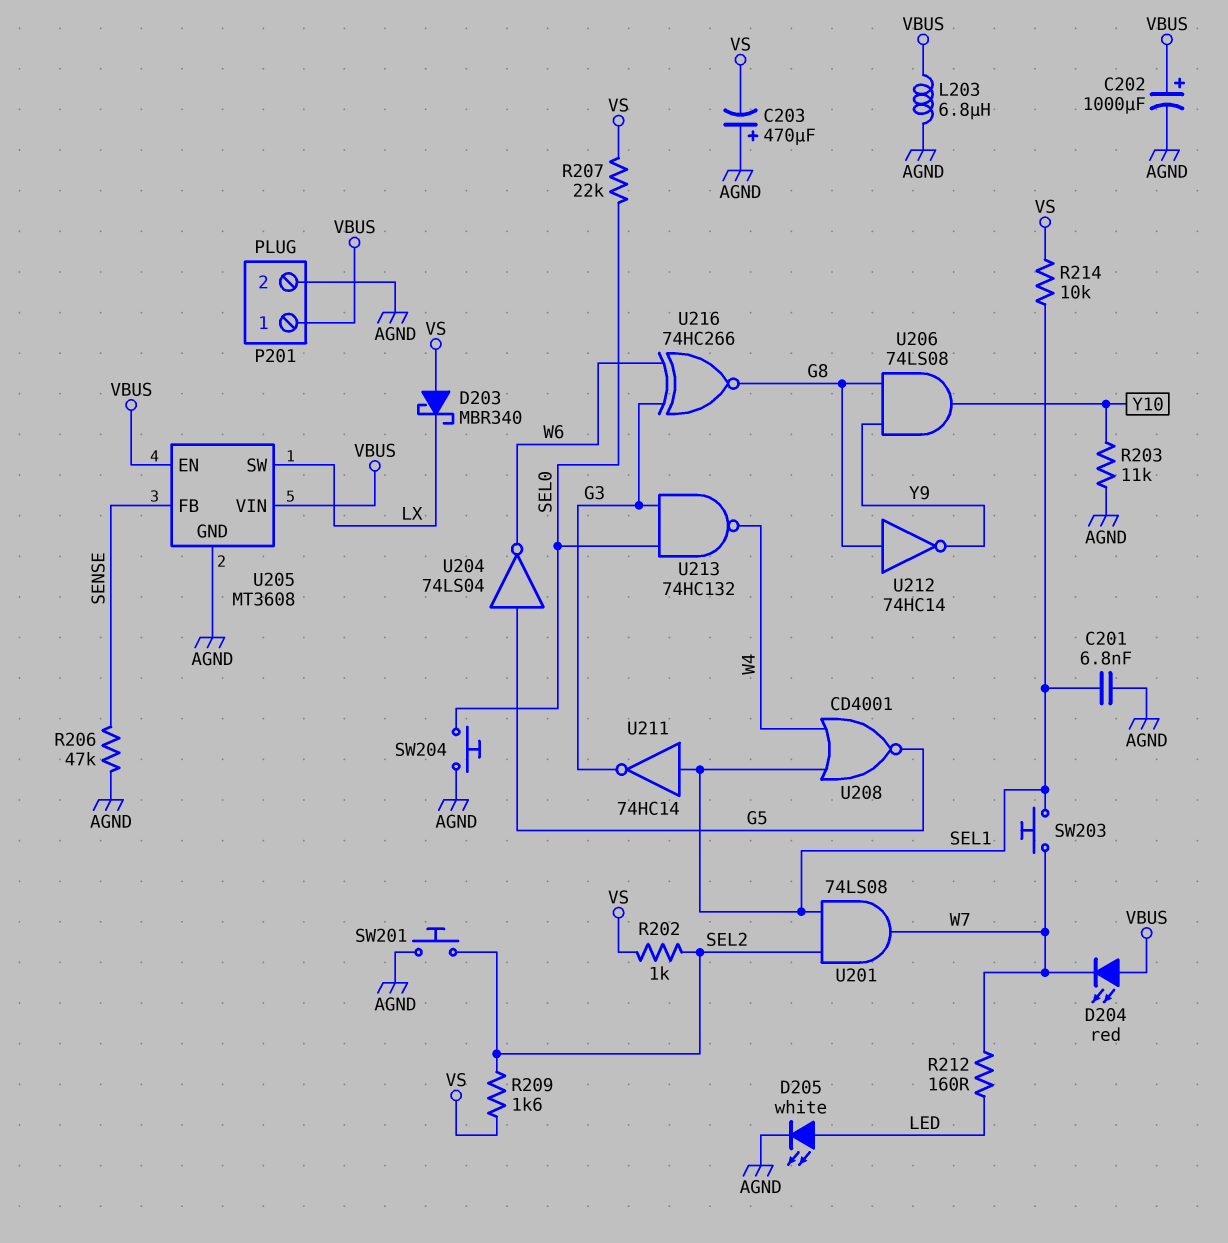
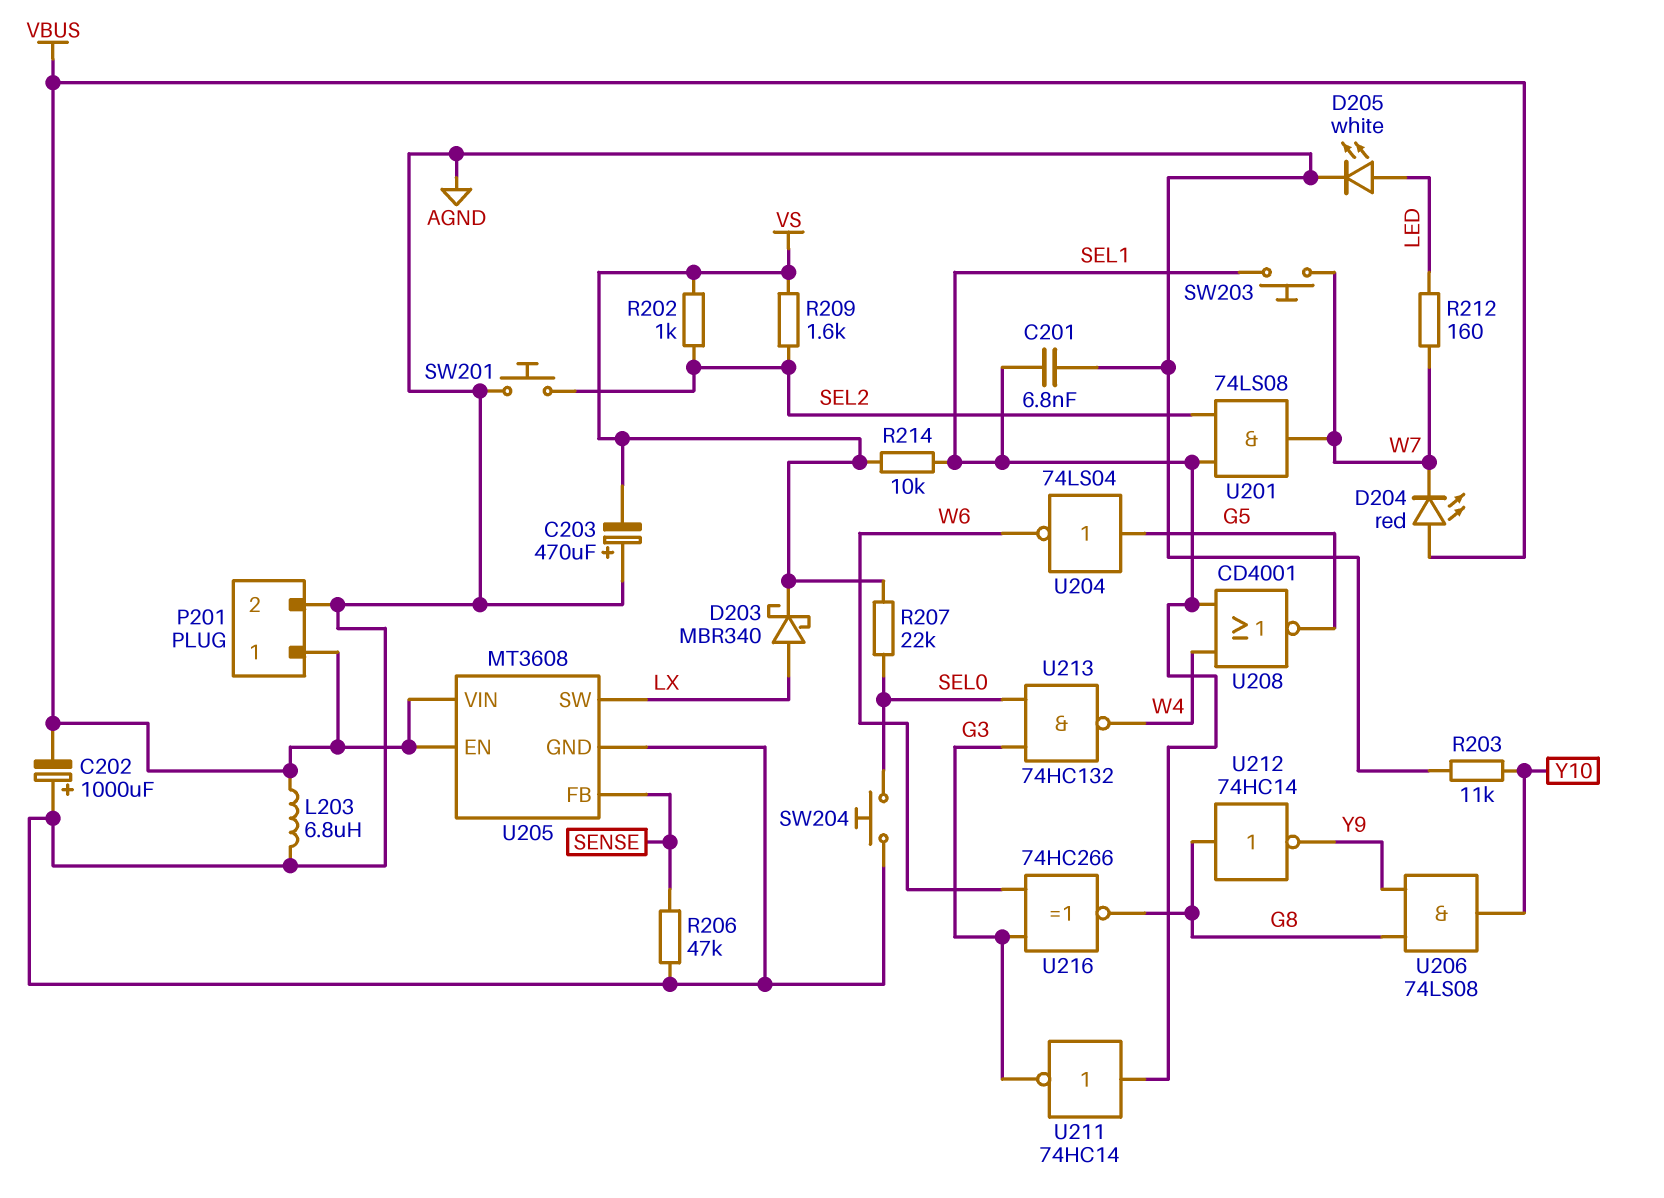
C202: 1000uF (plus VBUS, minus AGND) -> 1000uF (plus AGND, minus VBUS)
D203: schottky MBR340 (A VS, K LX) -> schottky MBR340 (A LX, K VS)

